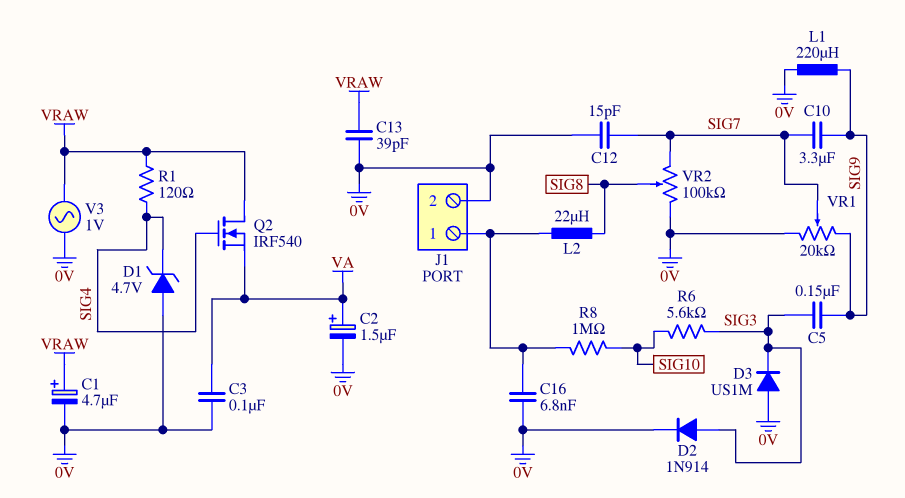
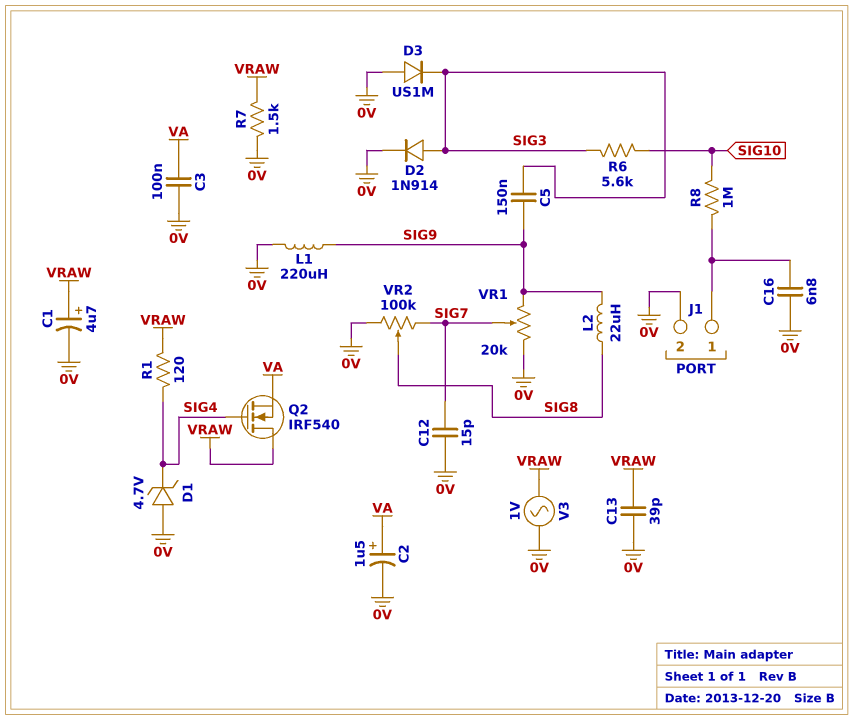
C10: 3.3uF (SIG7, SIG9) -> none
L2: 22uH (J1/1, SIG8) -> 22uH (SIG8, SIG9)
R7: none -> 1.5k (0V, VRAW)

